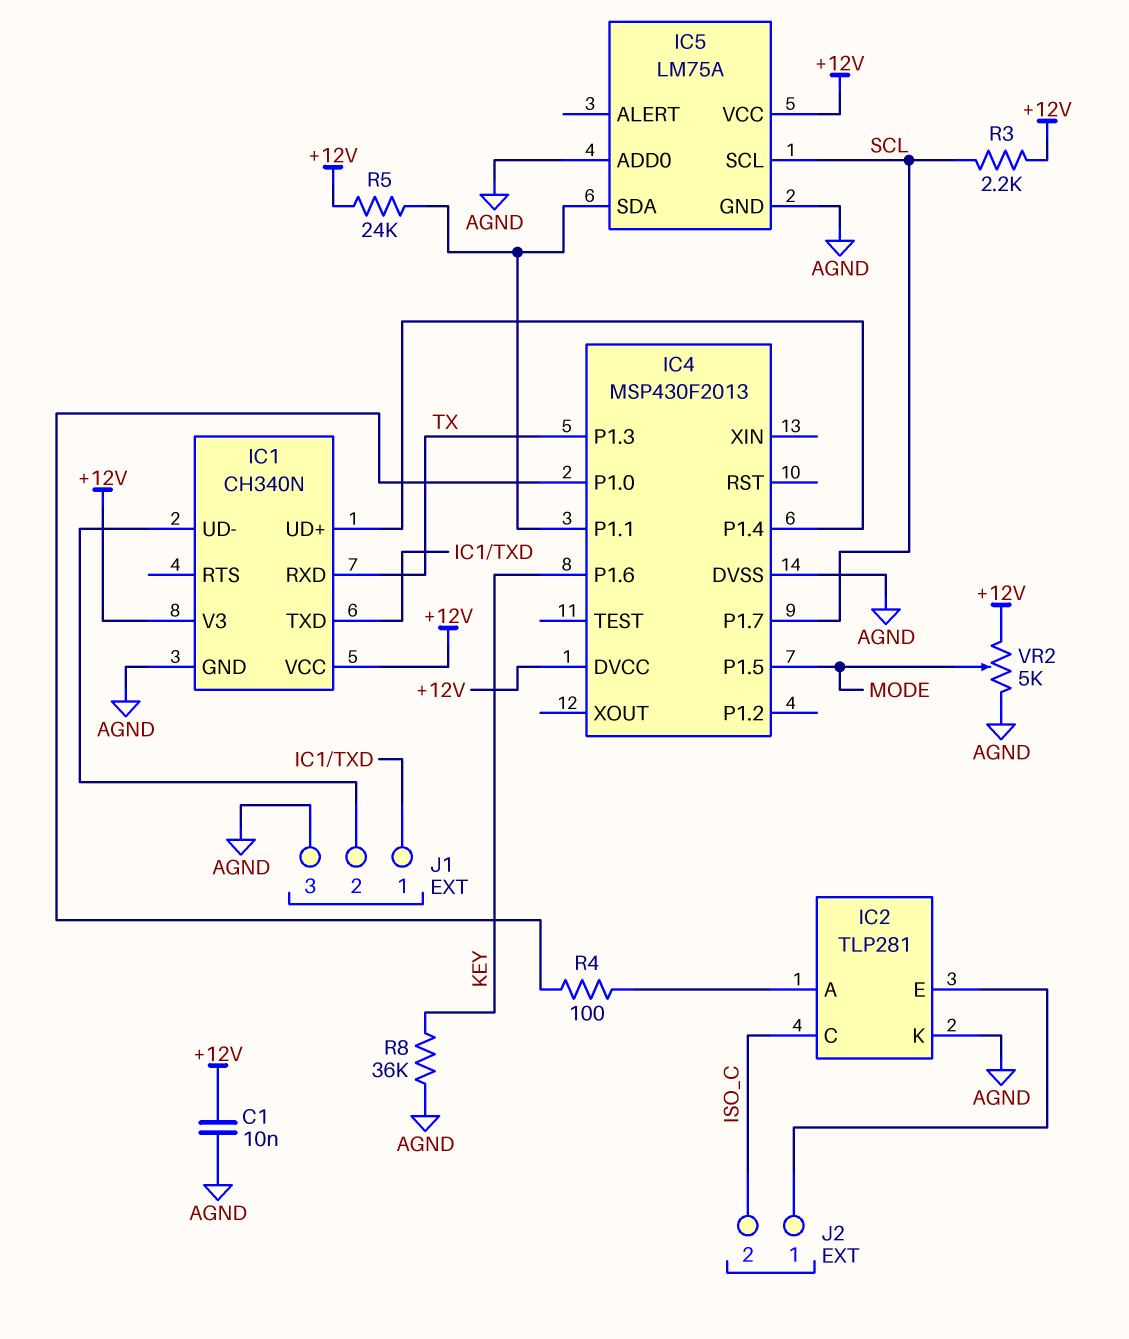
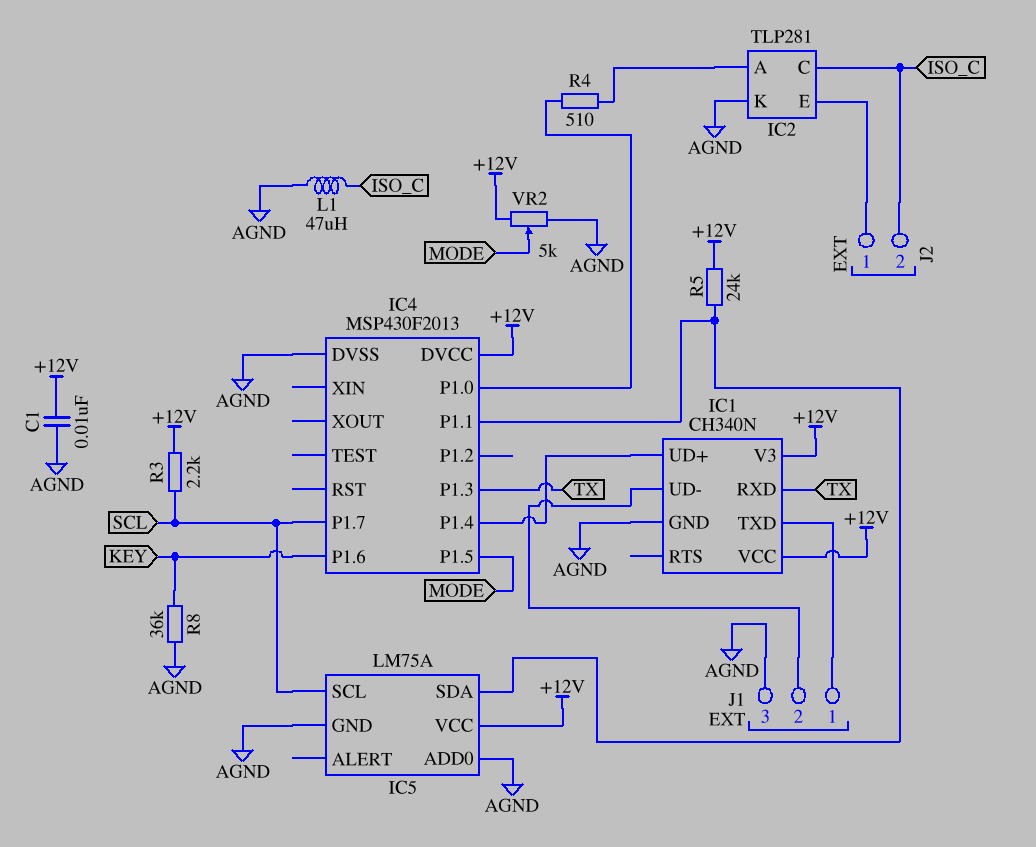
L1: none -> 47uH (AGND, ISO_C)
R4: 100 (IC2/A, IC4/P1.0) -> 510 (IC2/A, IC4/P1.0)

